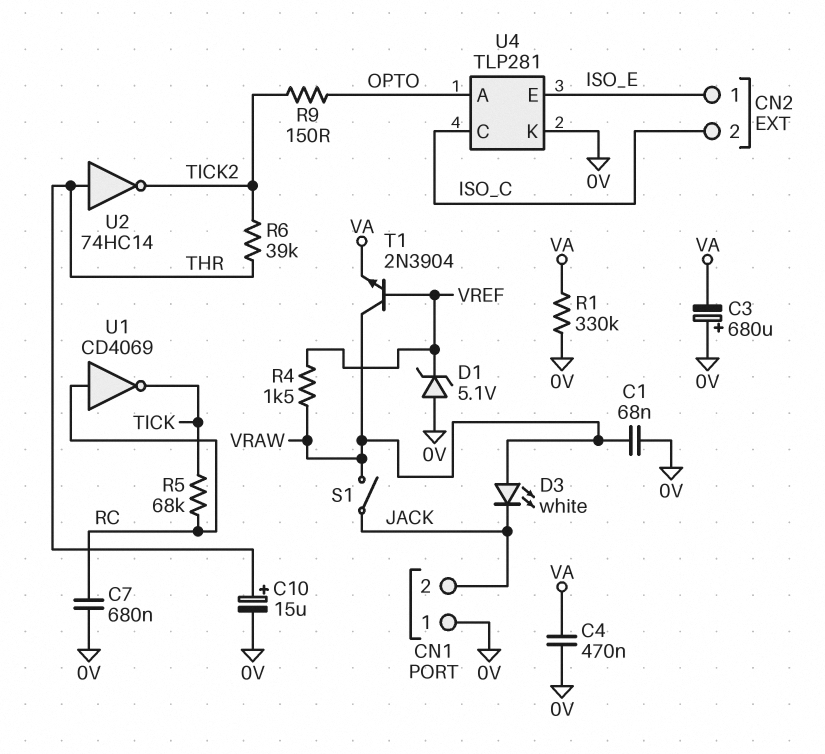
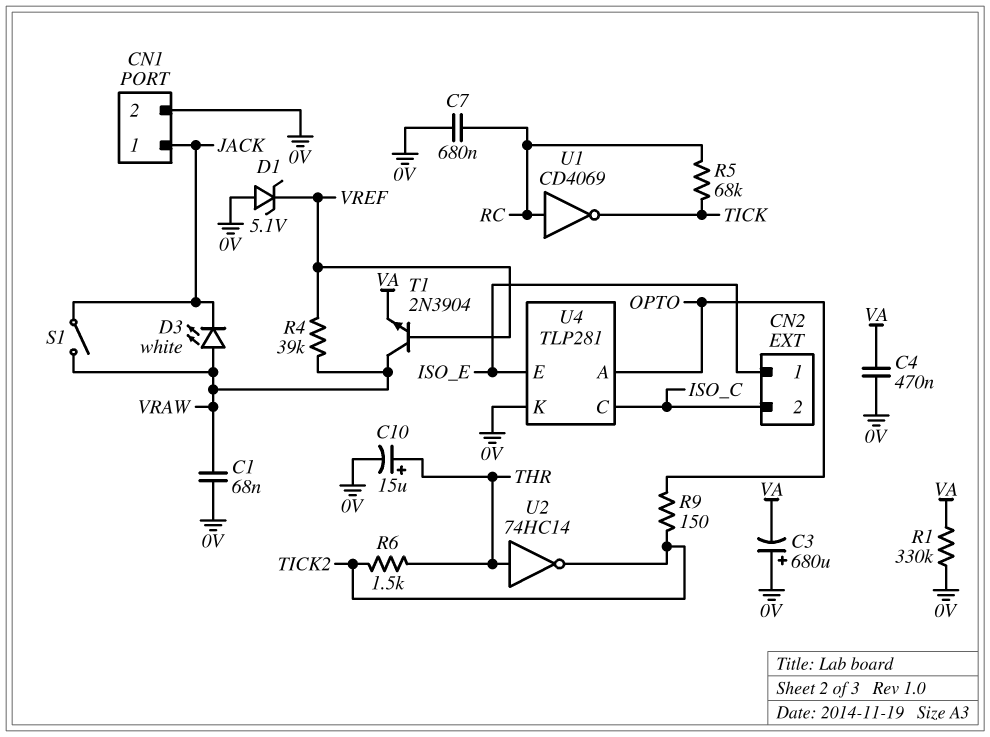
CN1 pin 1: 0V -> JACK
CN1 pin 2: JACK -> 0V
R4: 1.5k (VRAW, VREF) -> 39k (VRAW, VREF)
R6: 39k (THR, TICK2) -> 1.5k (THR, TICK2)

